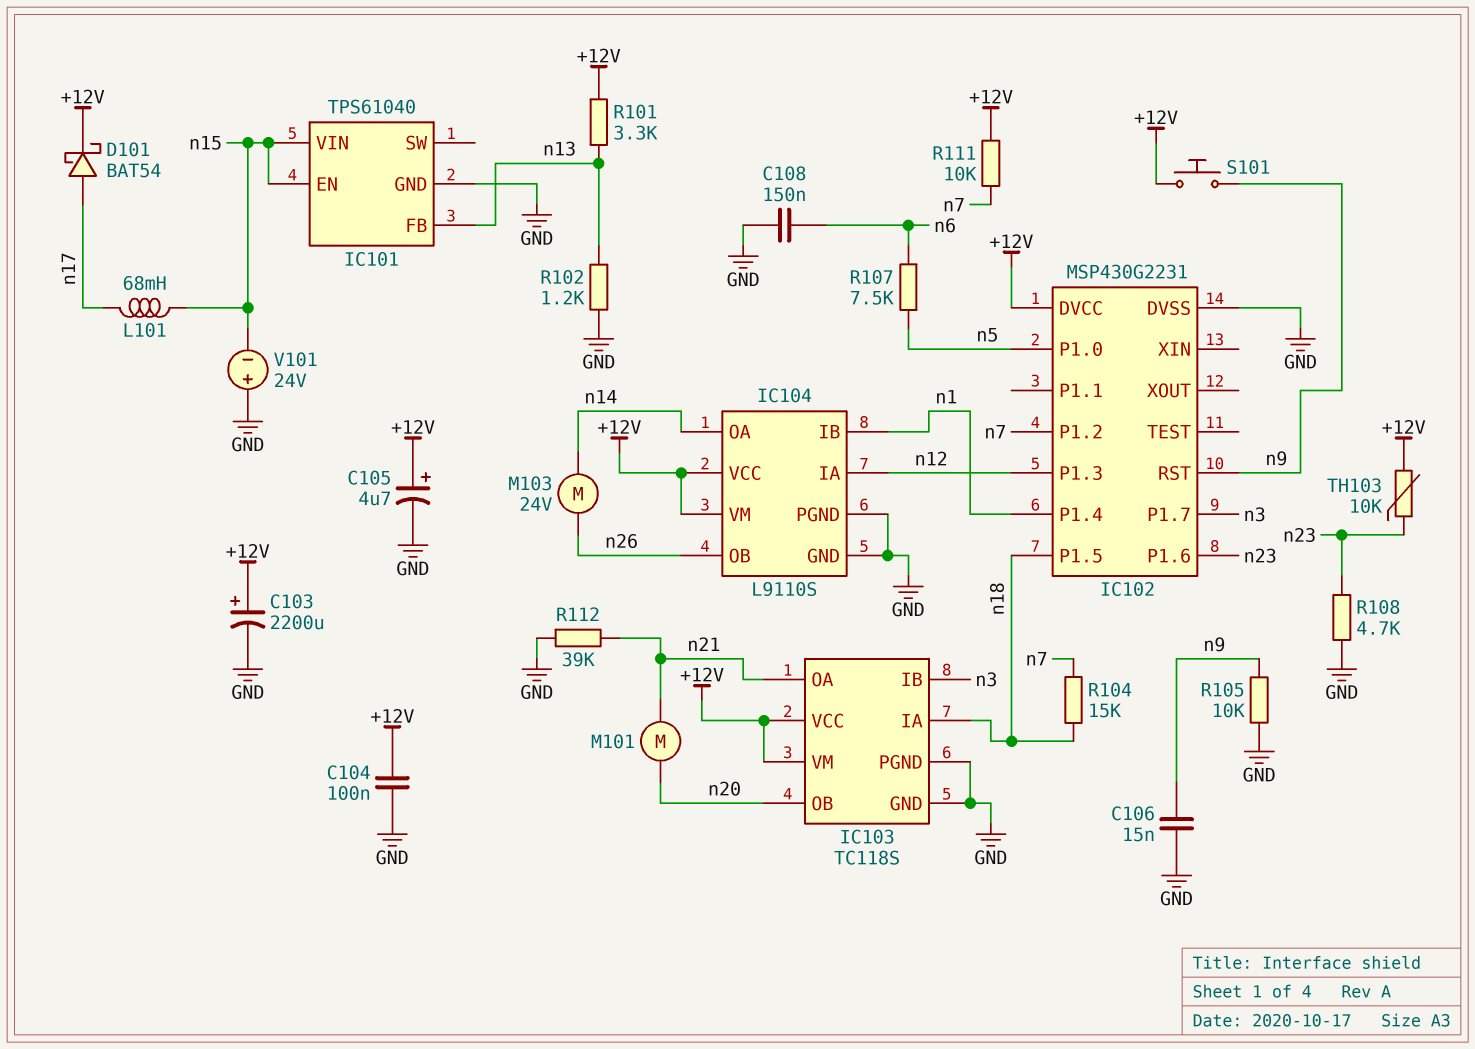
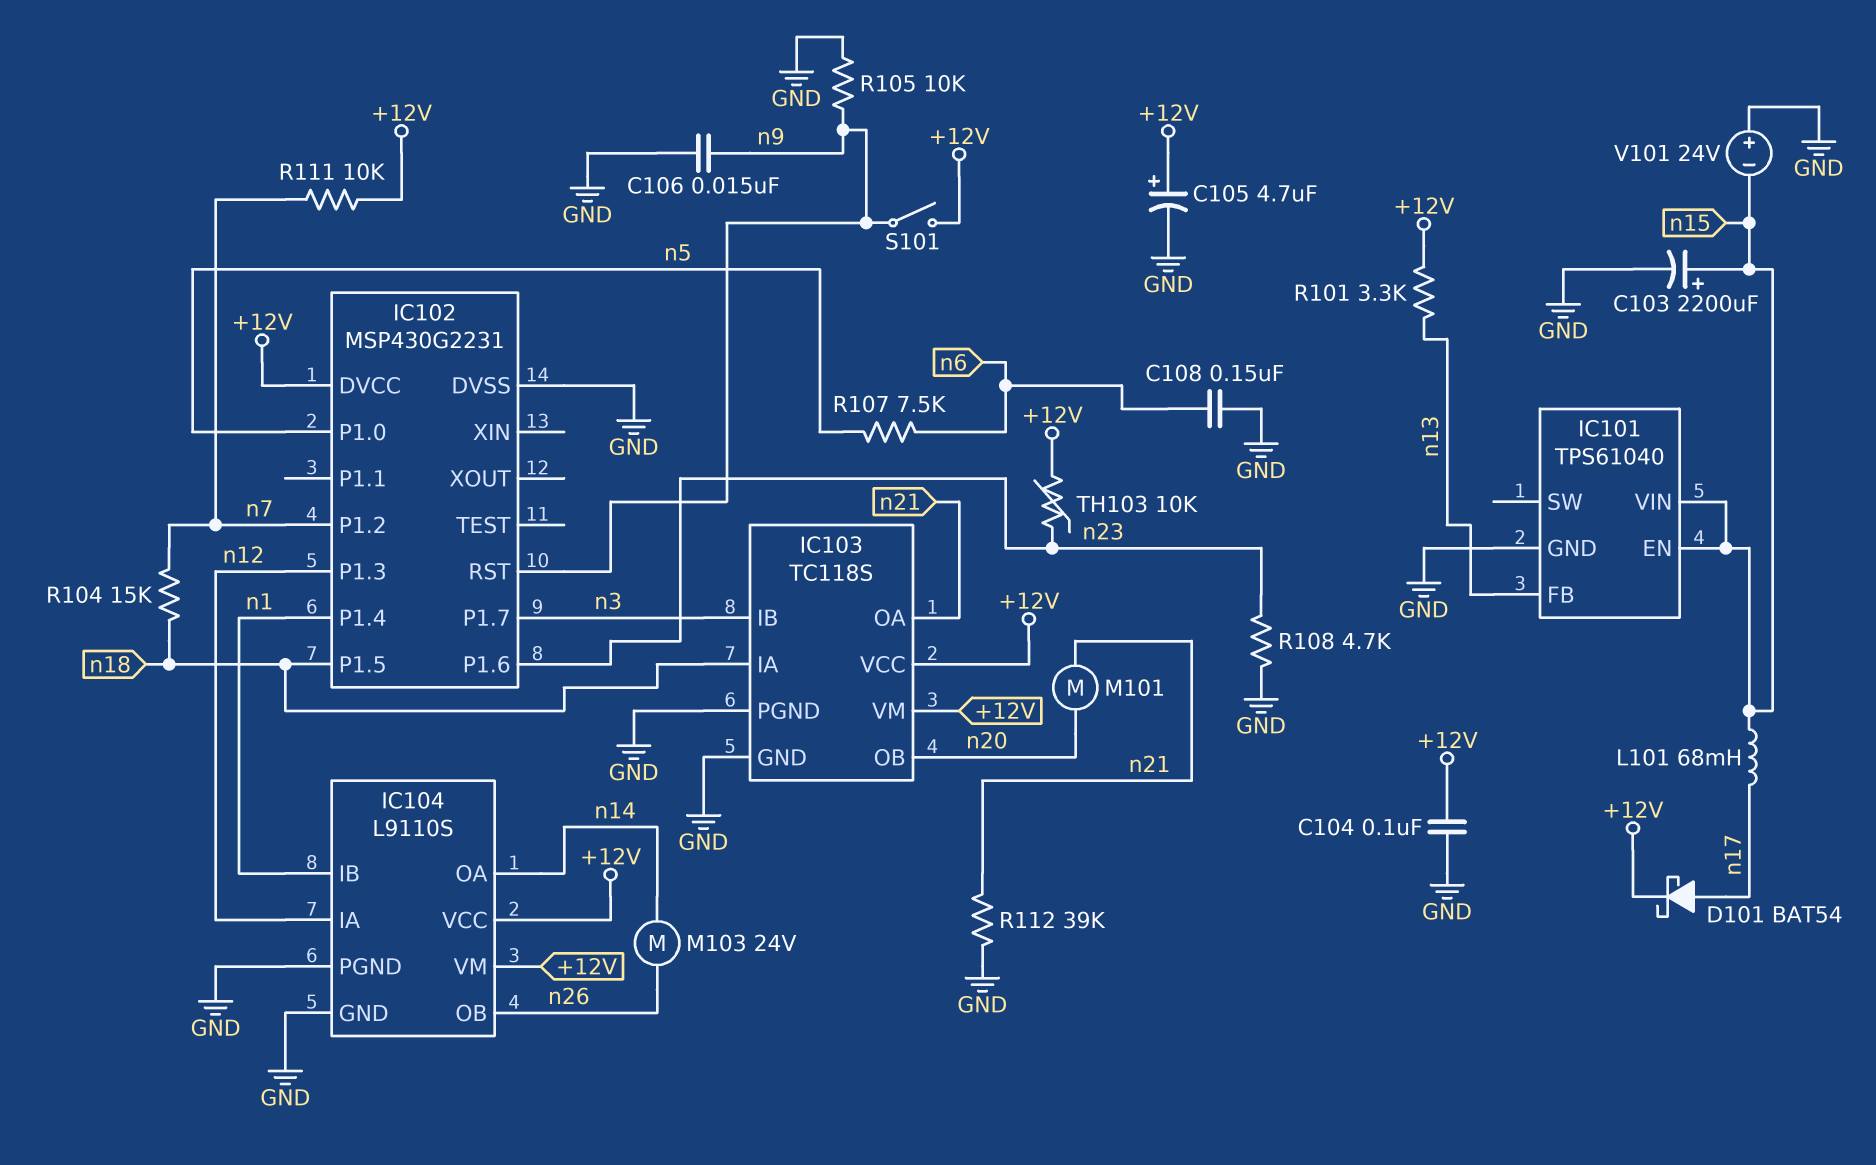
C103: 2200uF (plus +12V, minus GND) -> 2200uF (plus n15, minus GND)
R102: 1.2k (GND, n13) -> none
S101: button (+12V, n9) -> switch (+12V, n9)

